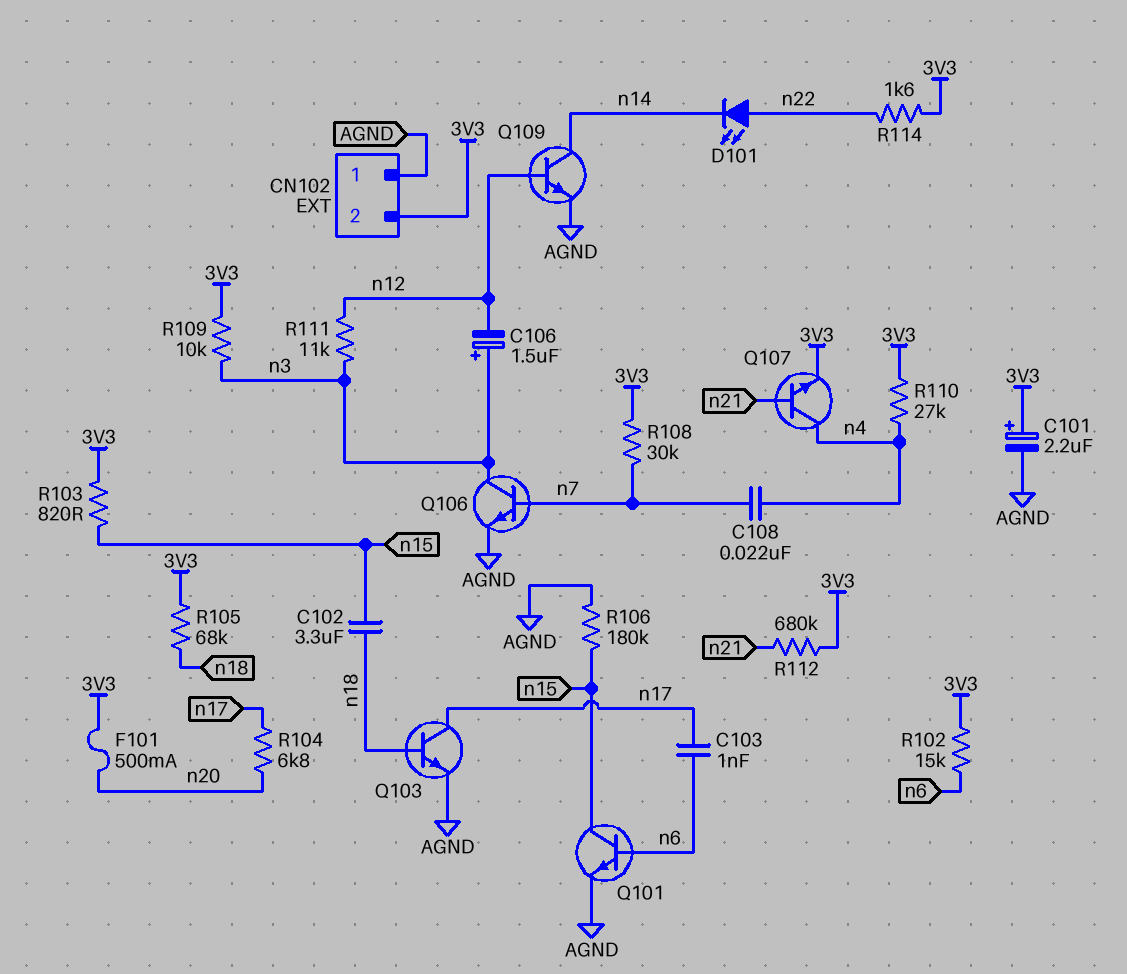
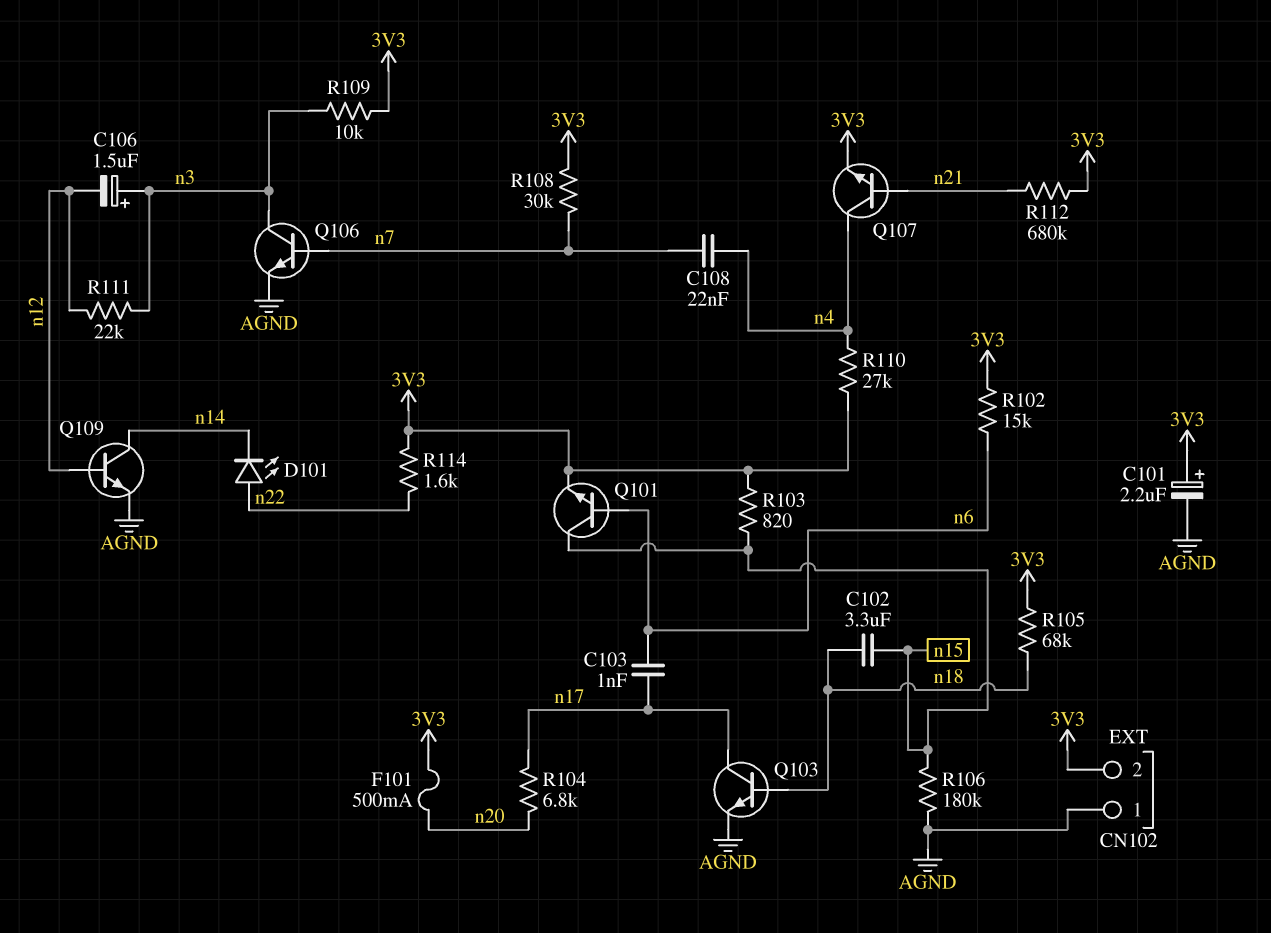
Q101: NPN (B n6, C n15, E AGND) -> NPN (B n6, C n15, E 3V3)
R111: 11k (n3, n12) -> 22k (n3, n12)

